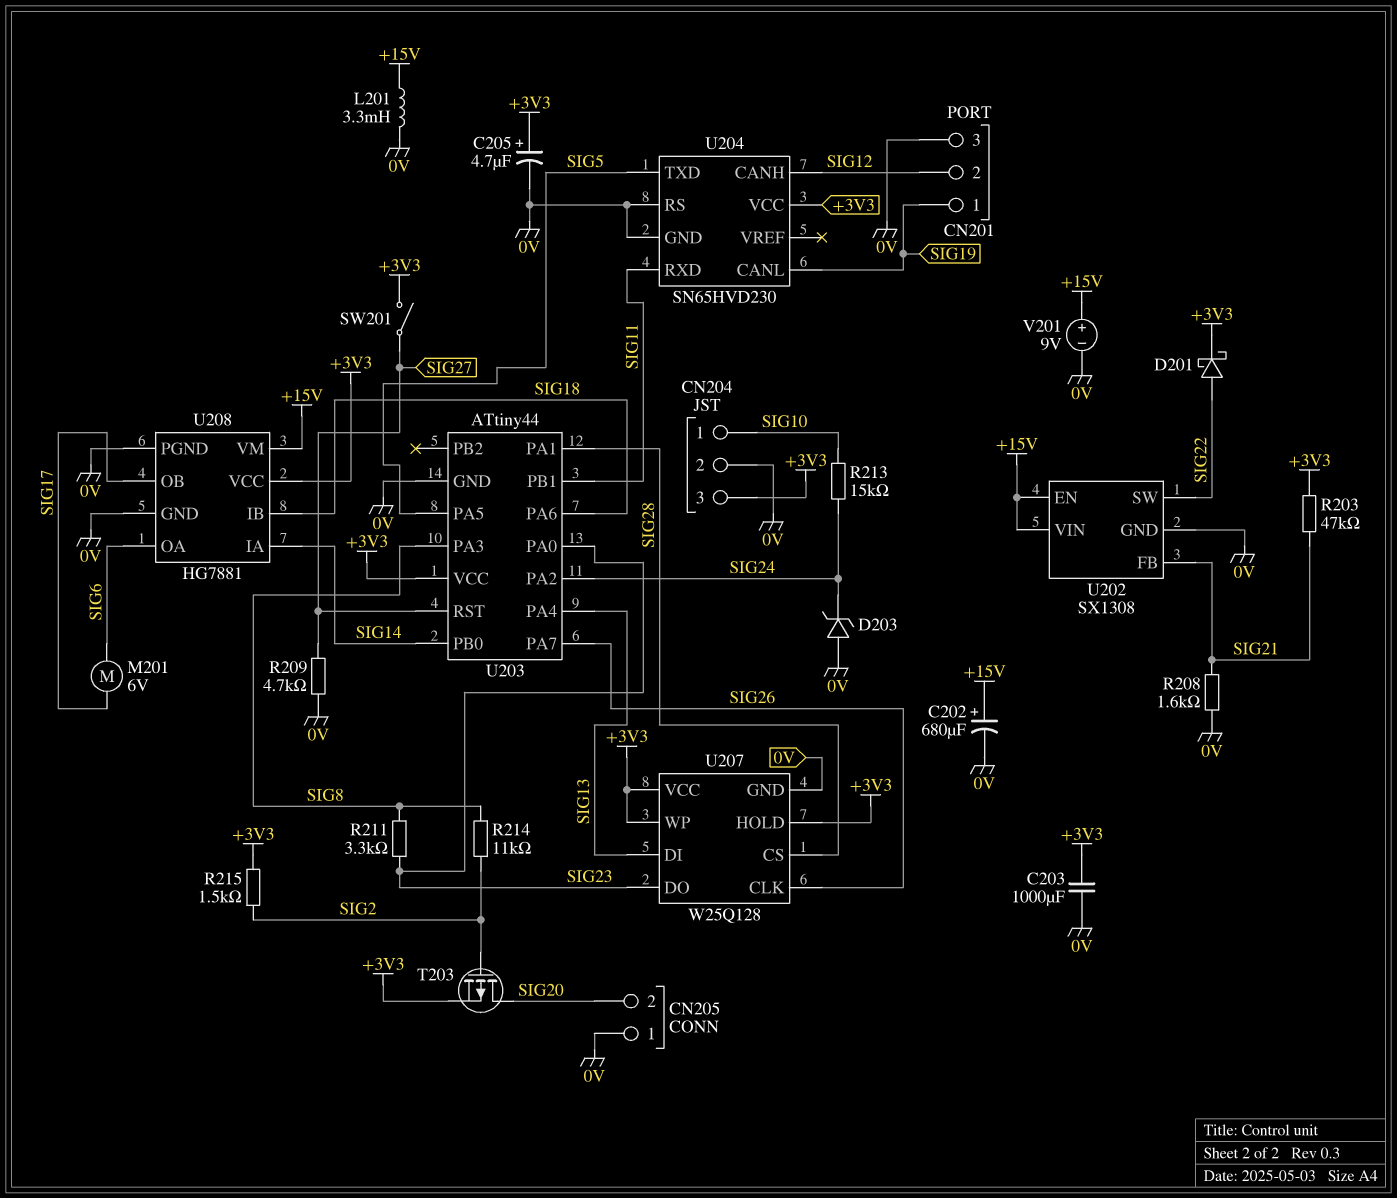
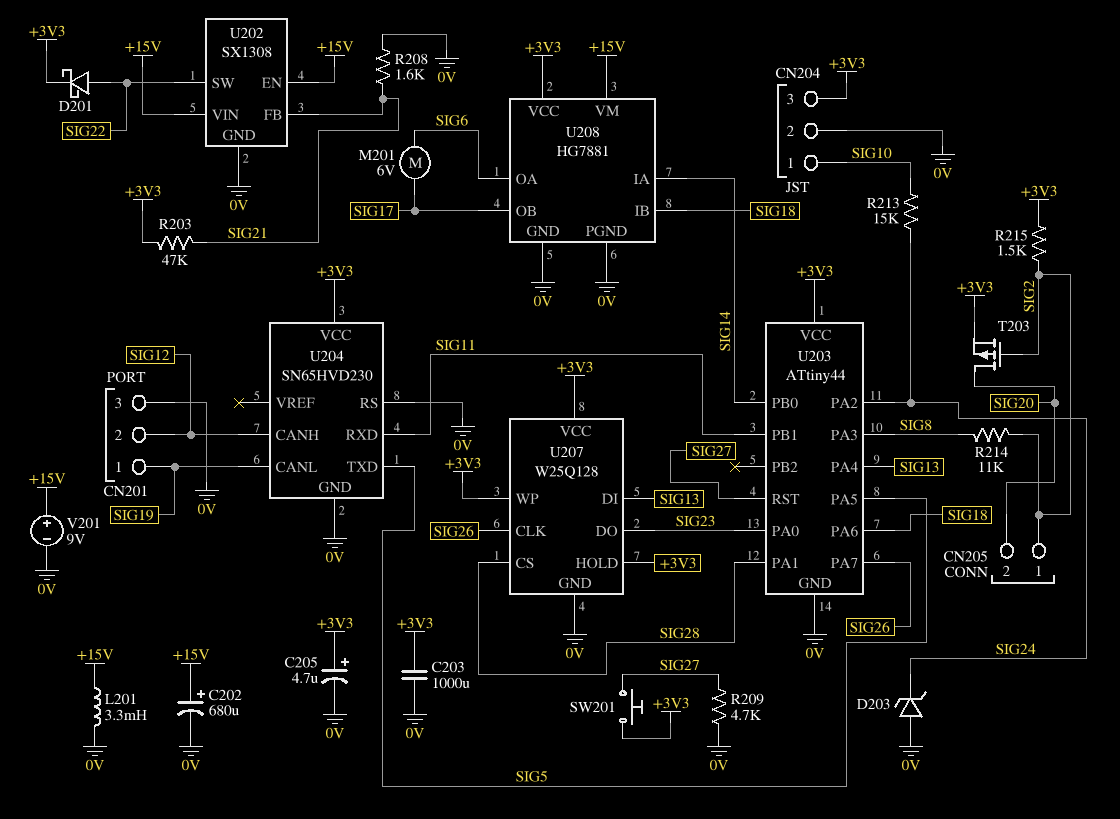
CN205 pin 1: 0V -> SIG2
R211: 3.3k (SIG8, SIG23) -> none
SW201: switch (+3V3, SIG27) -> button (+3V3, SIG27)

